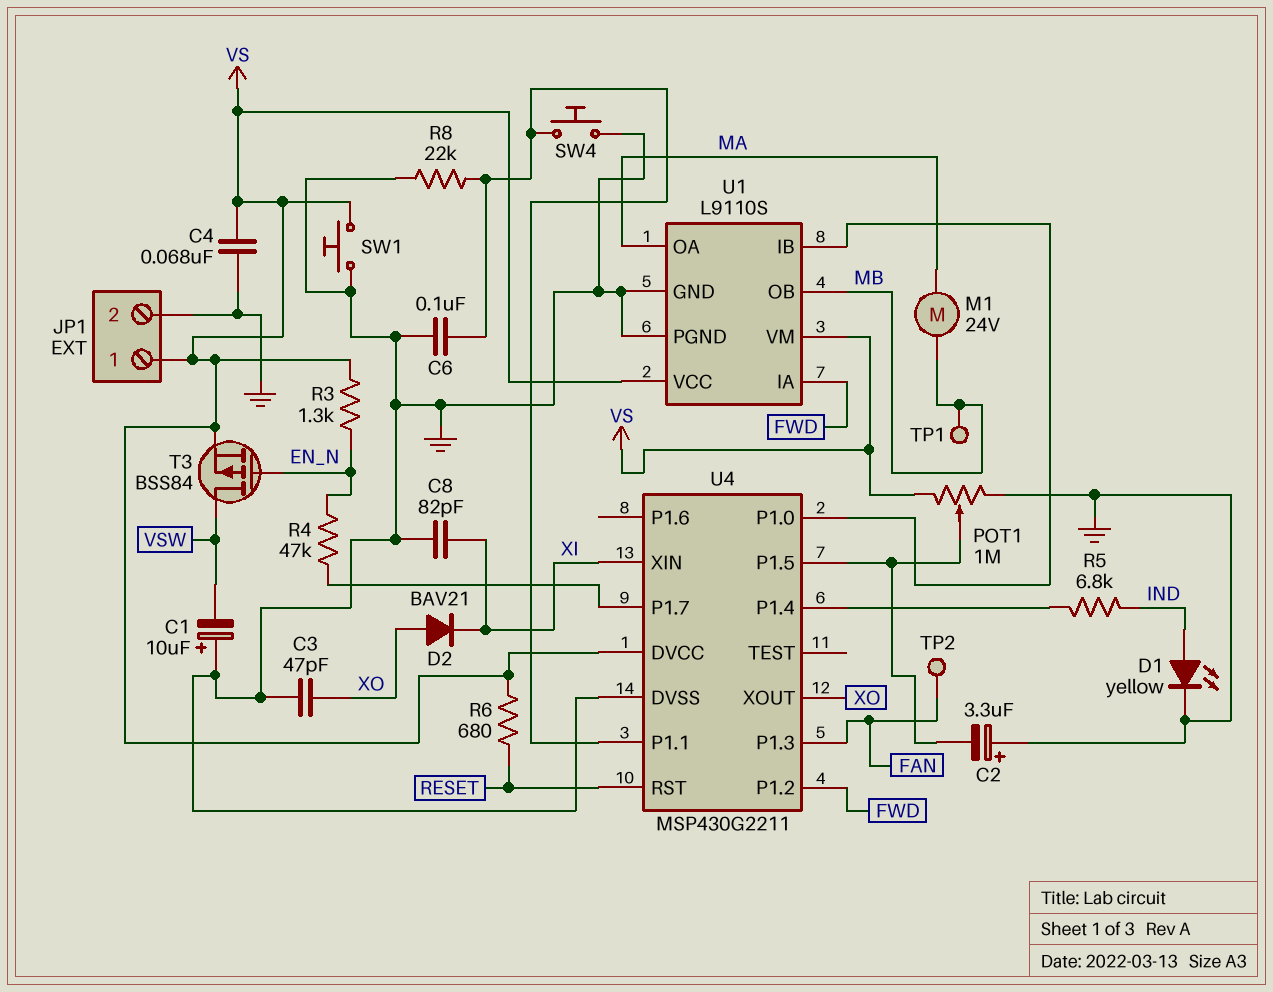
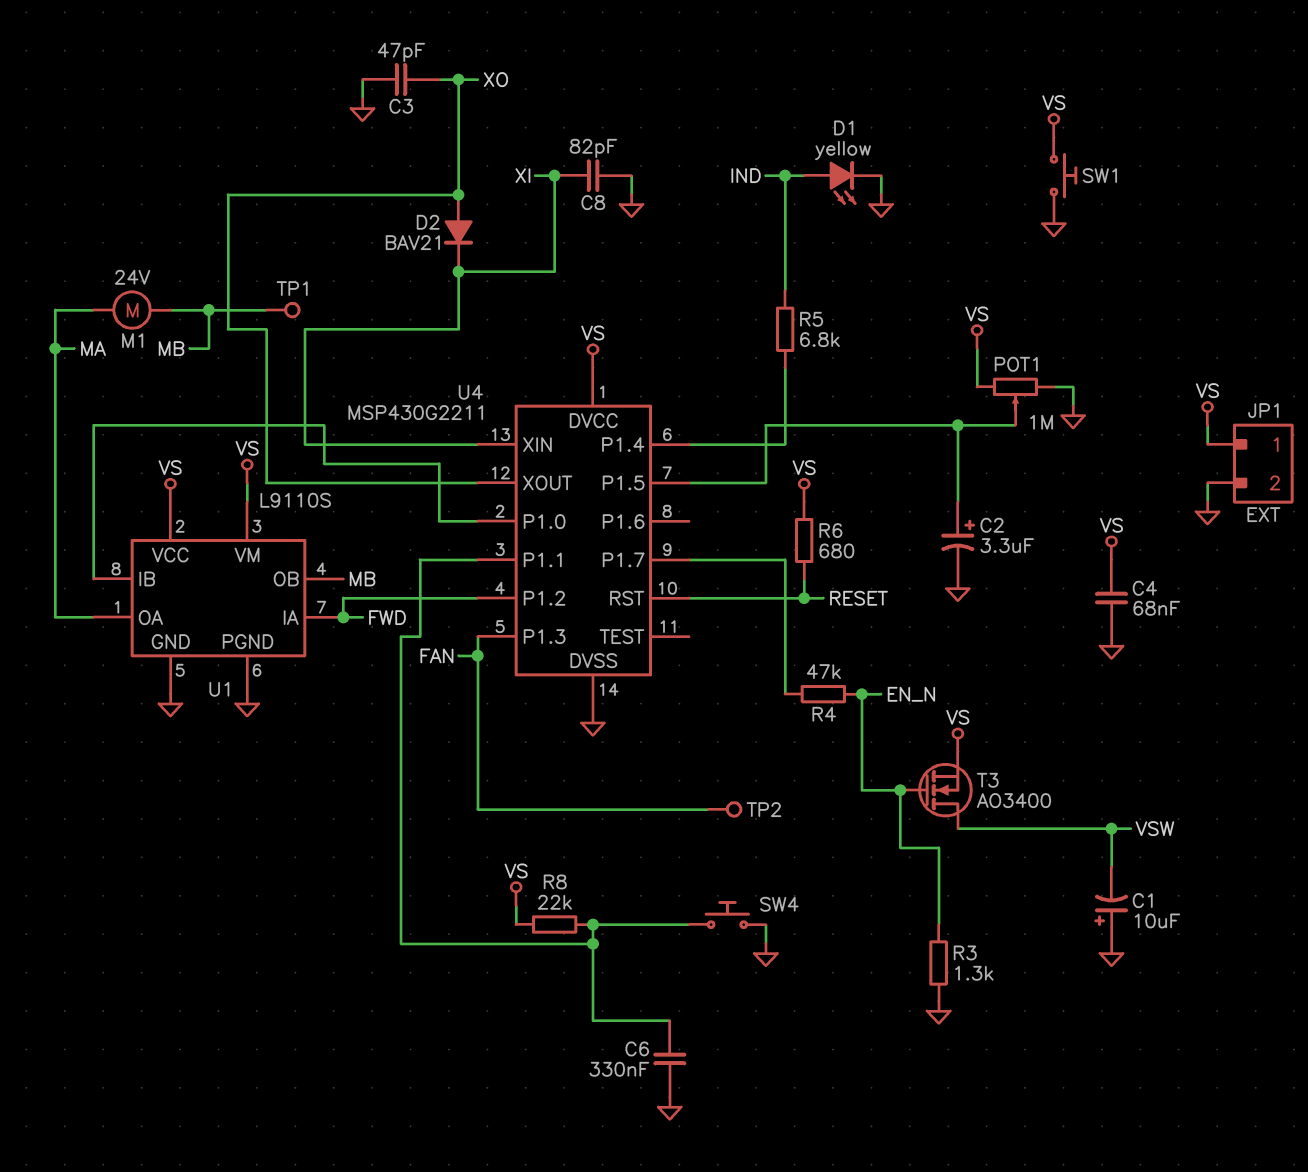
C2: 3.3uF (plus GND, minus U4/P1.5) -> 3.3uF (plus U4/P1.5, minus GND)
C6: 100nF (GND, U4/P1.1) -> 330nF (GND, U4/P1.1)
R3: 1.3k (EN_N, VS) -> 1.3k (EN_N, GND)
R8: 22k (GND, U4/P1.1) -> 22k (U4/P1.1, VS)
T3: PMOS BSS84 (G EN_N, D VSW, S VS) -> NMOS AO3400 (G EN_N, D VSW, S VS)

